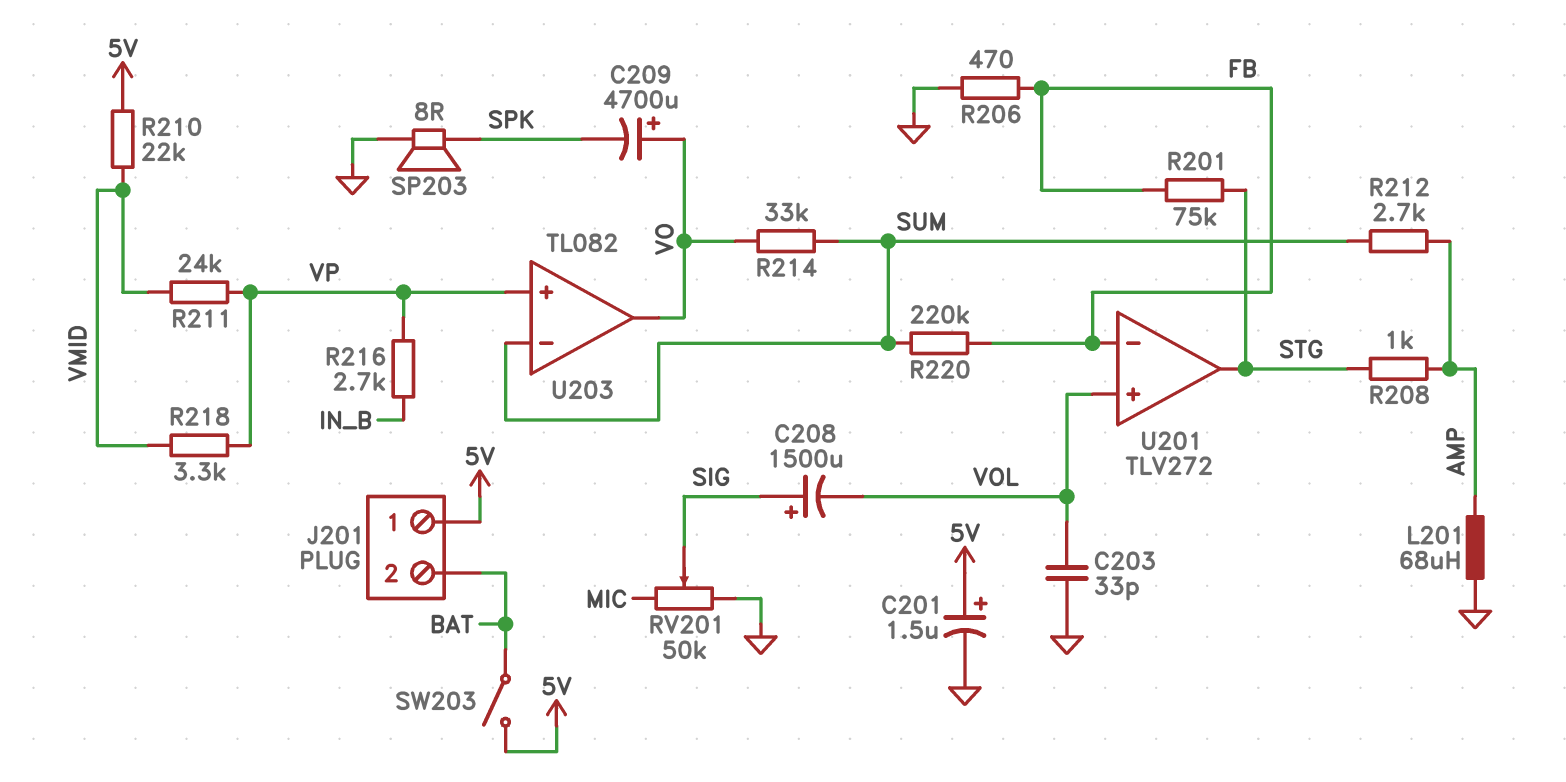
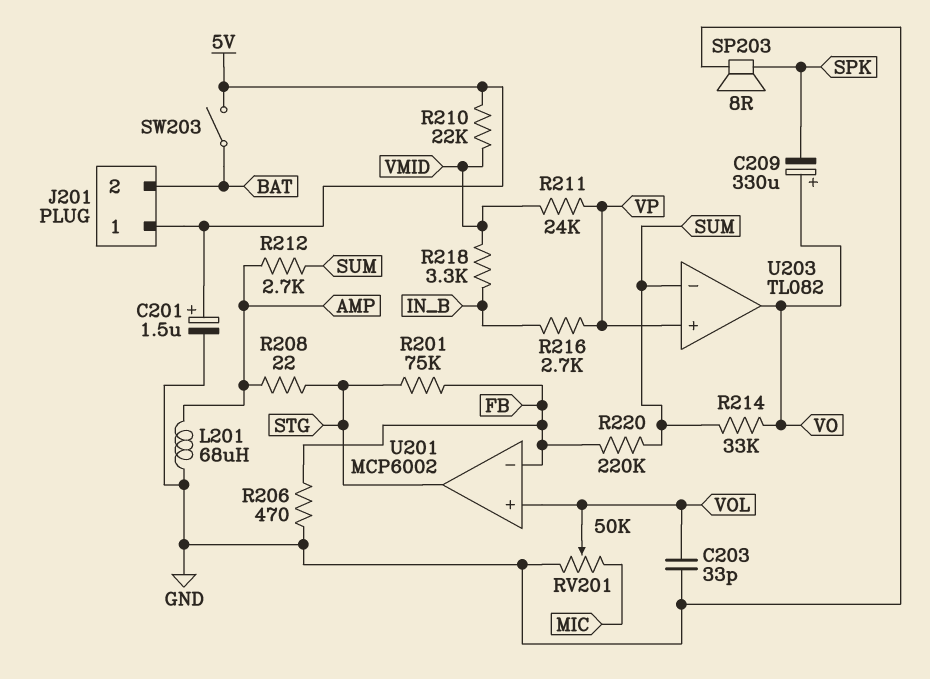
C208: 1500uF (plus SIG, minus VOL) -> none
C209: 4700uF (plus VO, minus SPK) -> 330uF (plus VO, minus SPK)
R208: 1k (AMP, STG) -> 22 (AMP, STG)
R218: 3.3k (VMID, VP) -> 3.3k (IN_B, VMID)
RV201: 50k (GND, MIC, wiper SIG) -> 50k (GND, MIC, wiper VOL)
U201: TLV272 -> MCP6002

